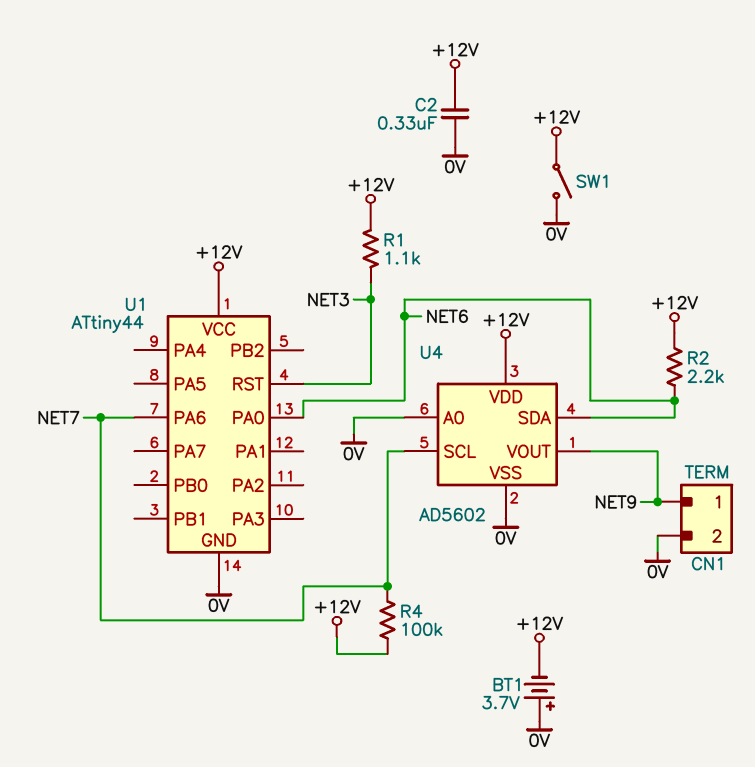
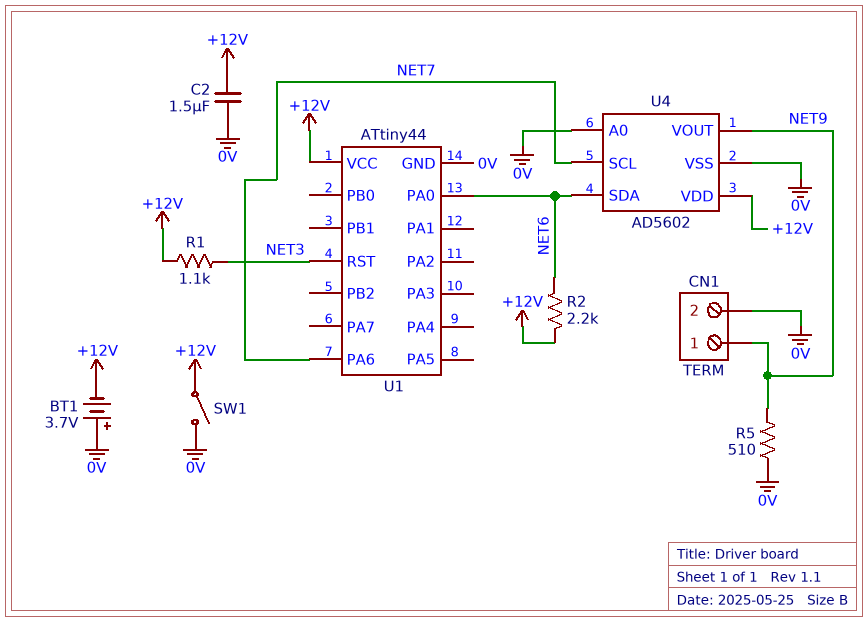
C2: 330nF (+12V, 0V) -> 1.5uF (+12V, 0V)
R4: 100k (+12V, NET7) -> none
R5: none -> 510 (0V, NET9)

